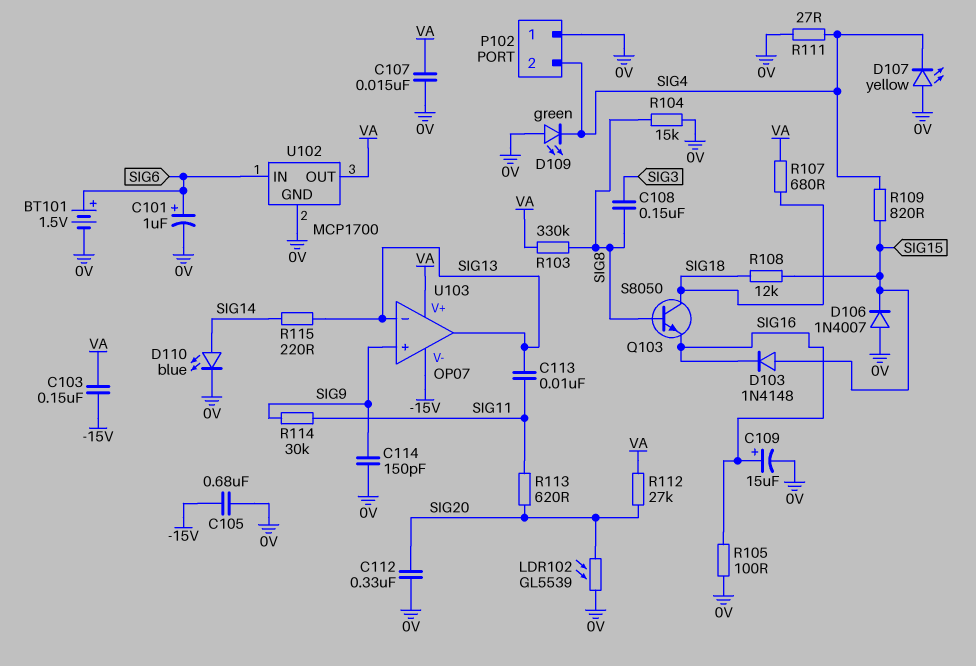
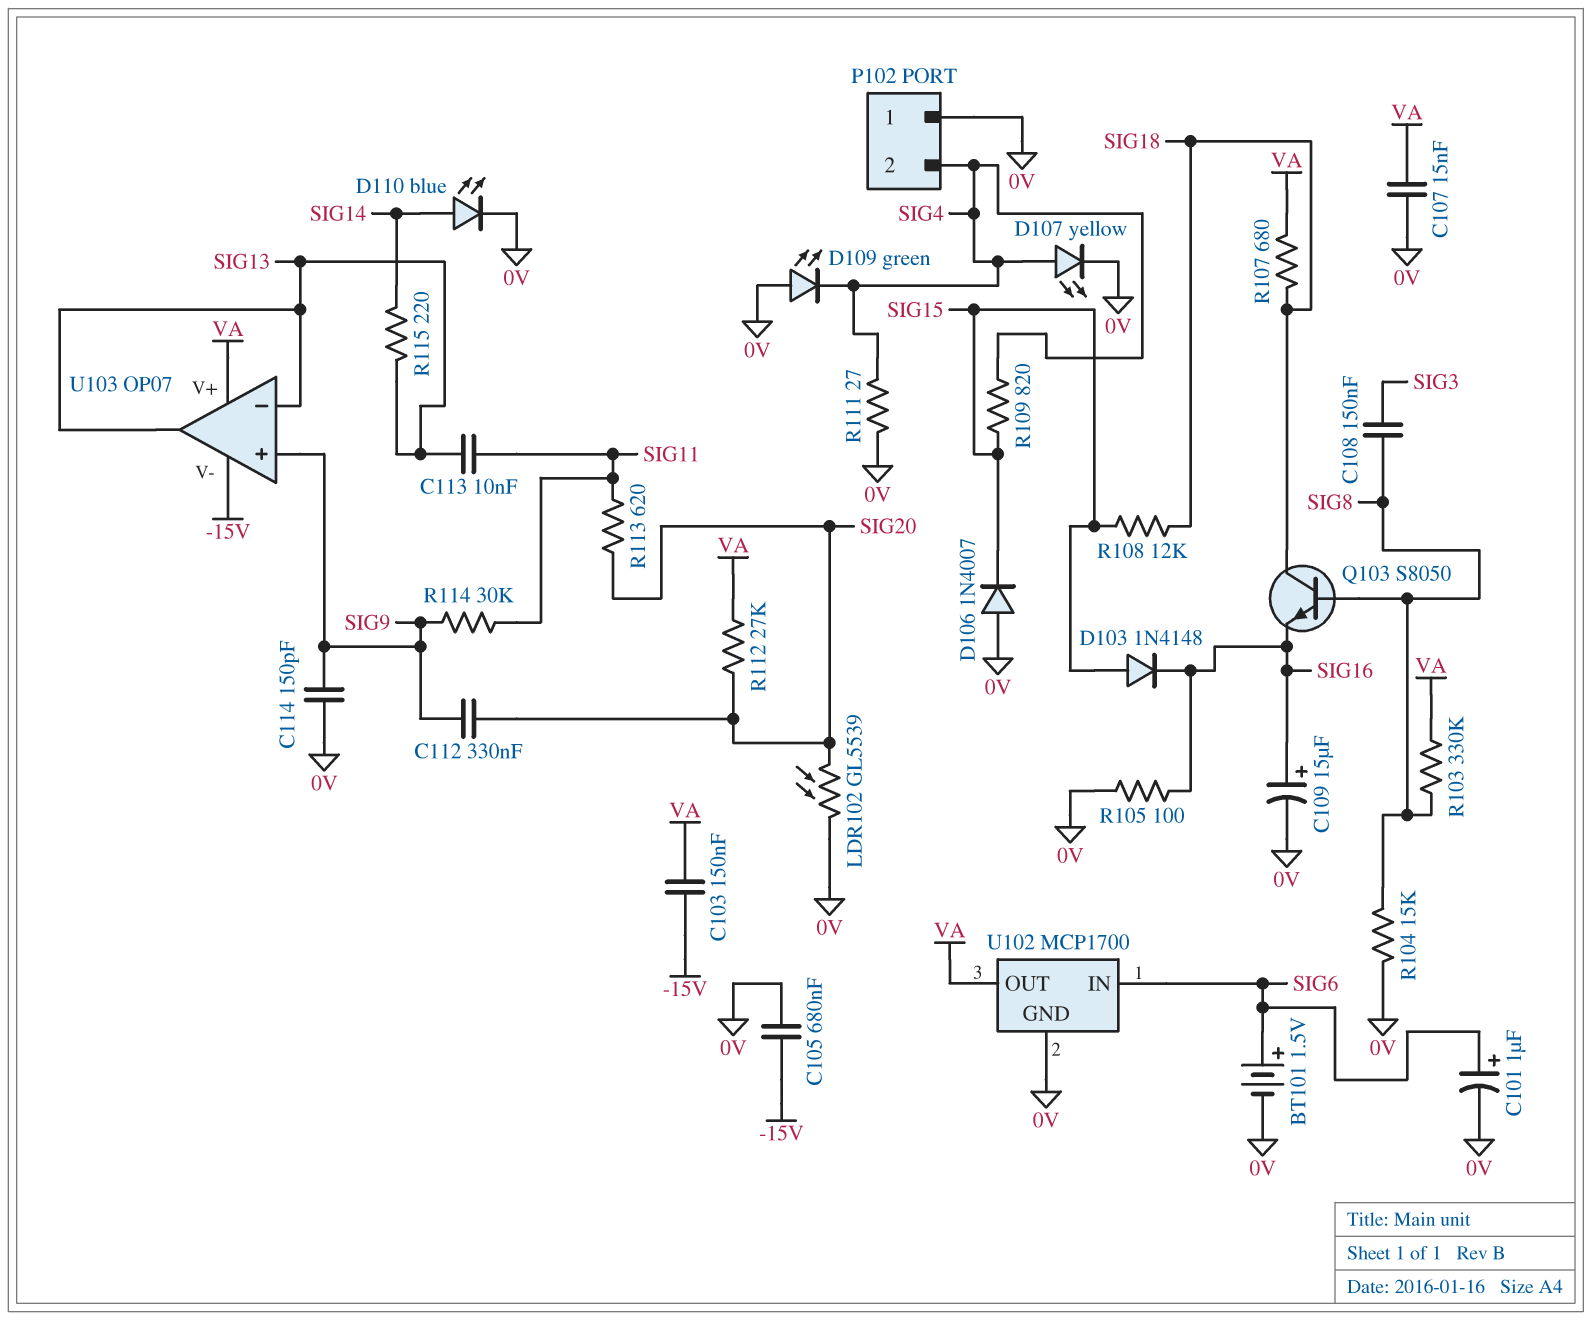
C112: 330nF (0V, SIG20) -> 330nF (SIG9, SIG20)
D107: LED yellow (A 0V, K SIG4) -> LED yellow (A SIG4, K 0V)

